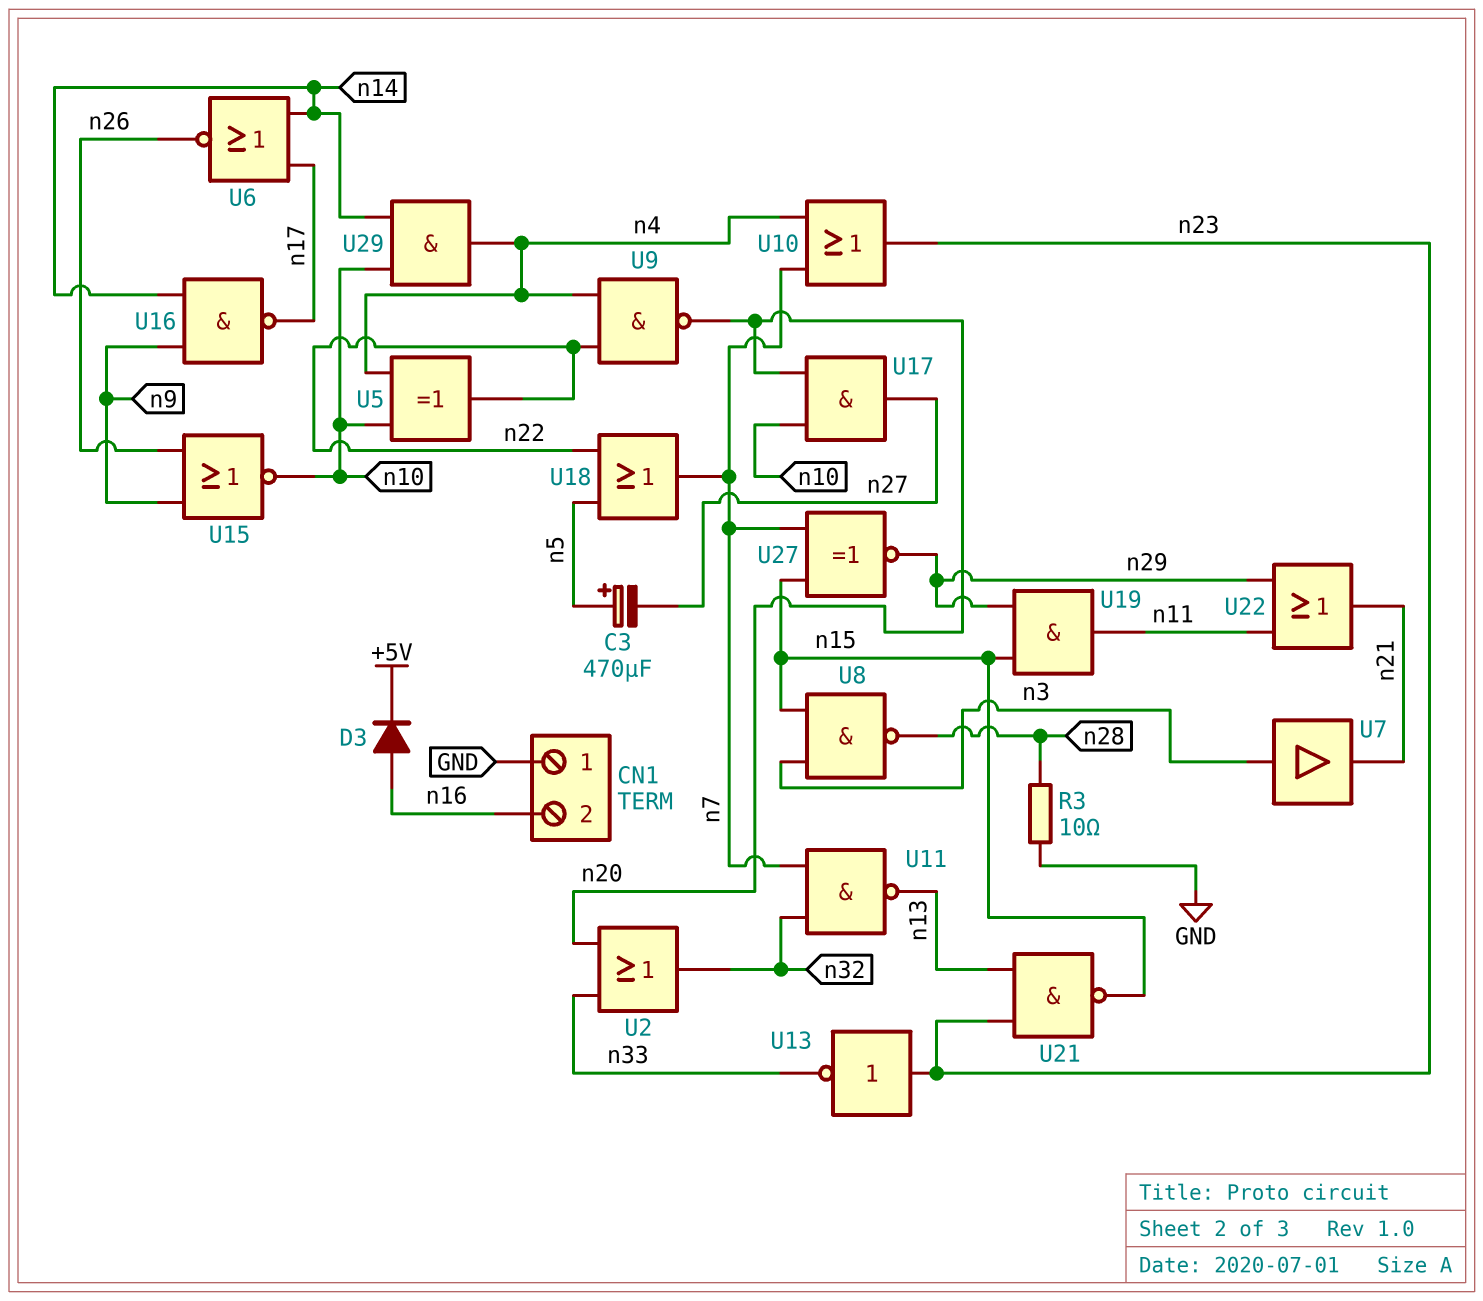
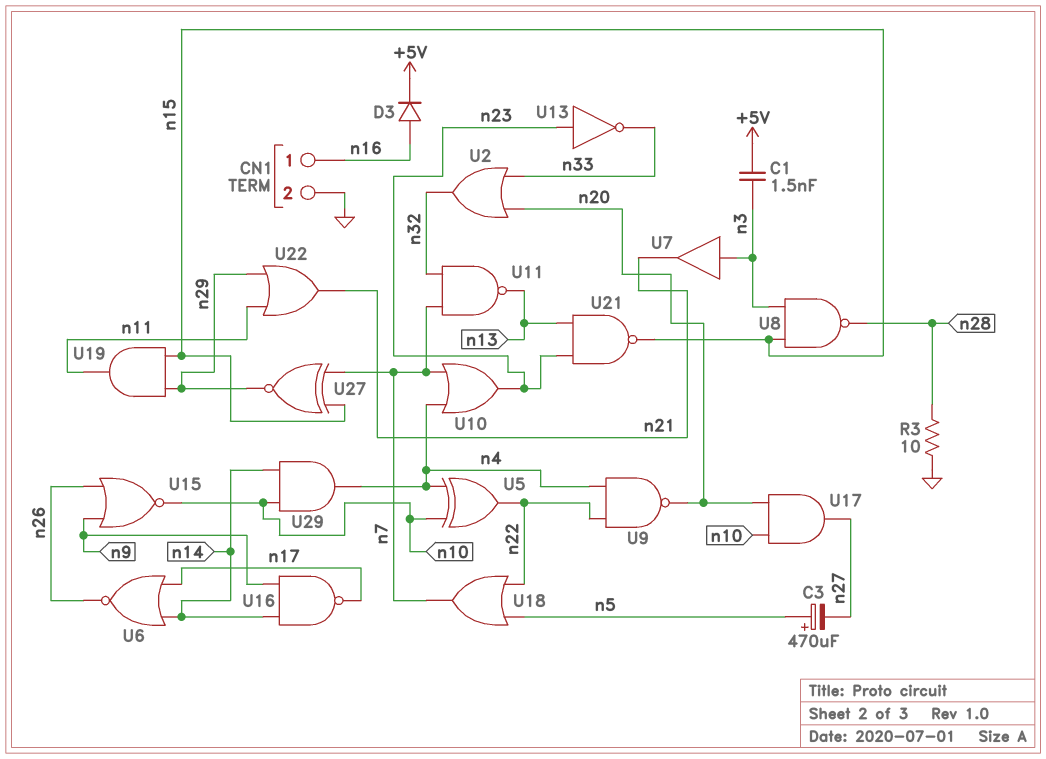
C1: none -> 1.5nF (+5V, n3)
CN1 pin 1: GND -> n16
CN1 pin 2: n16 -> GND

